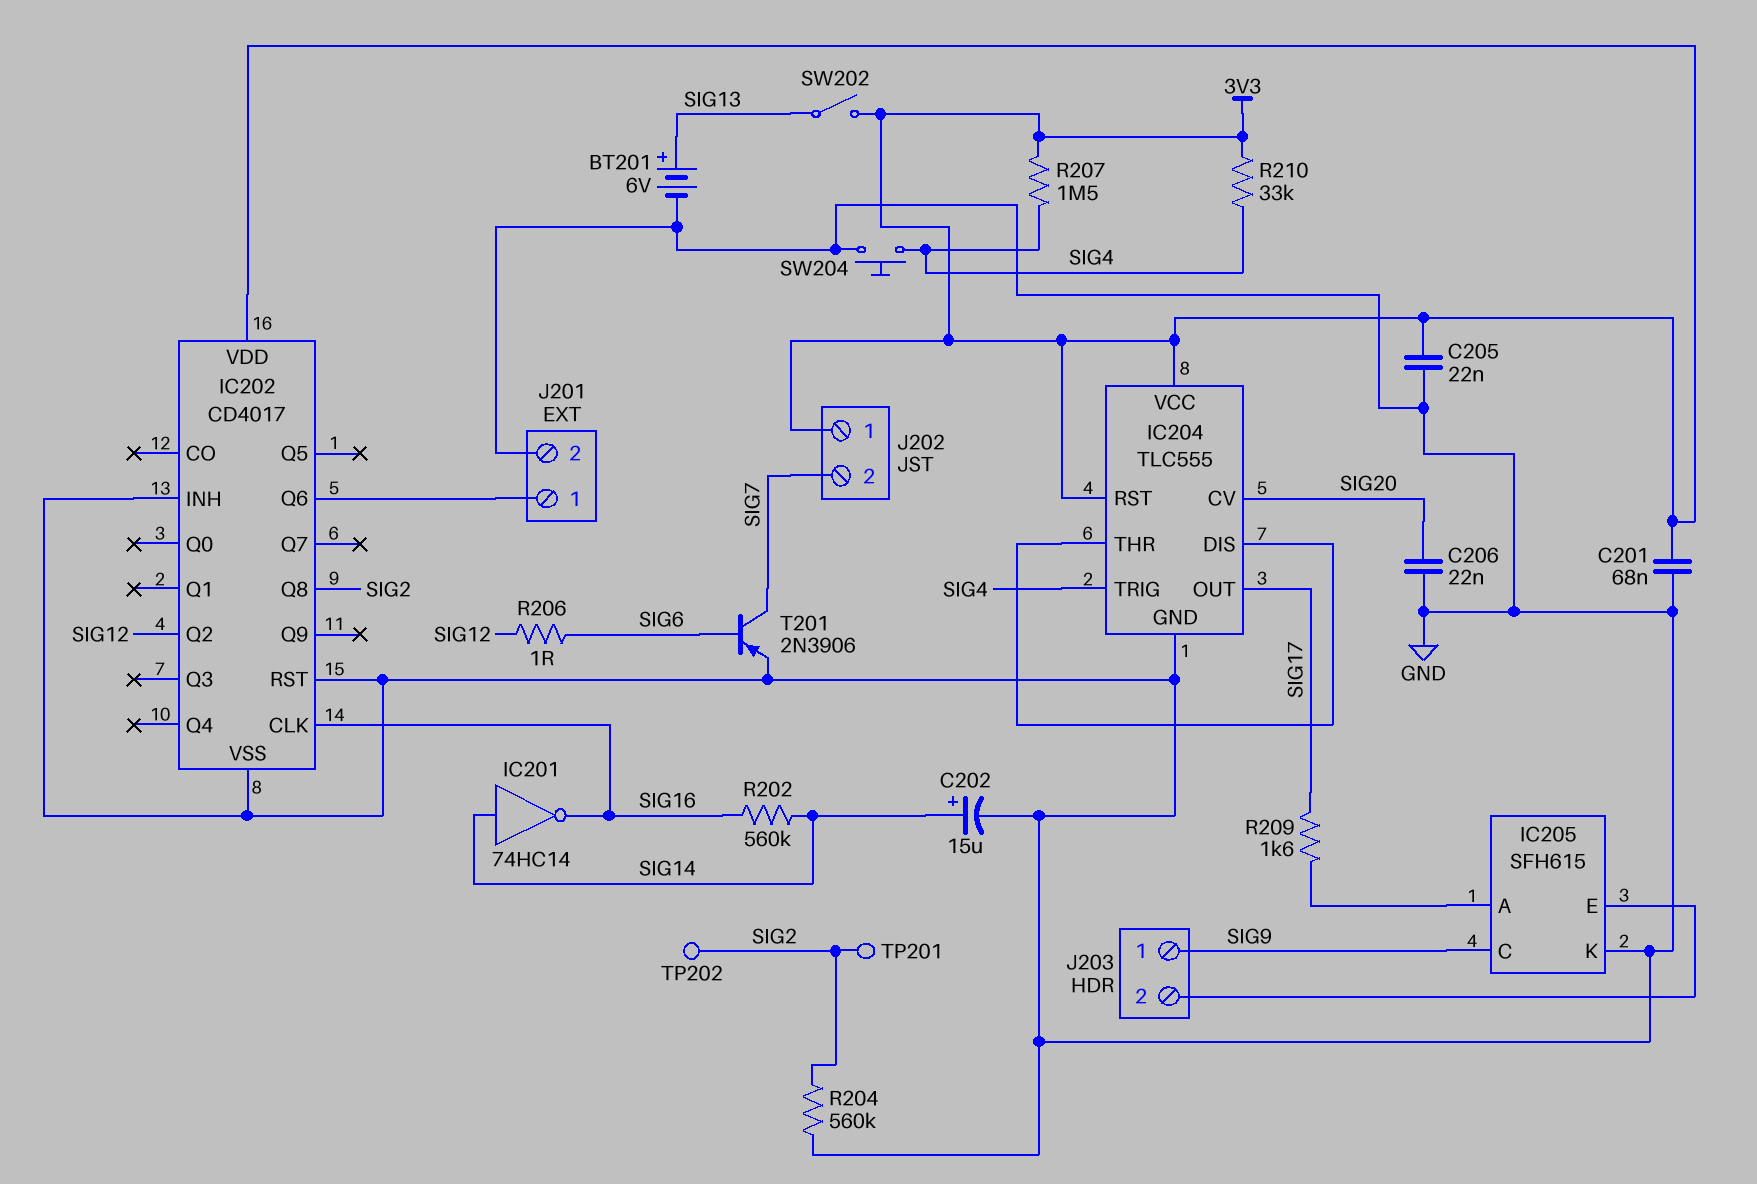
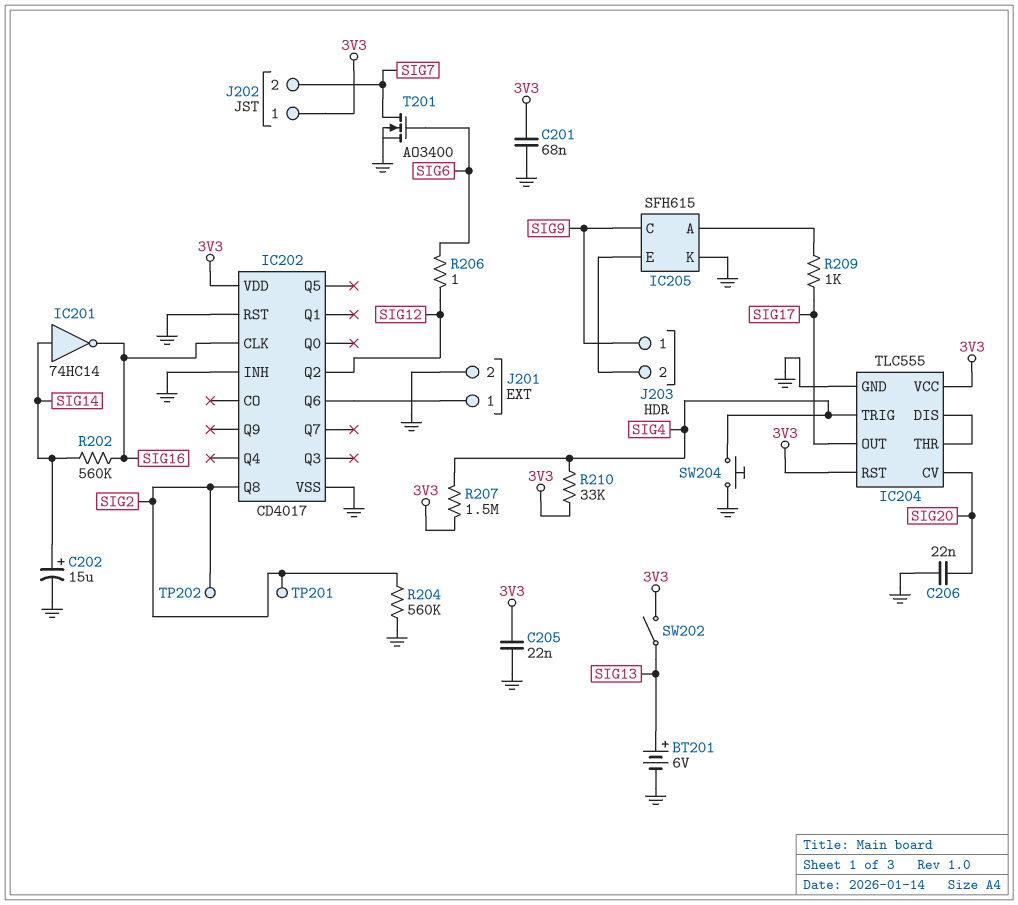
R209: 1.6k (IC205/A, SIG17) -> 1k (IC205/A, SIG17)
T201: PNP 2N3906 (B SIG6, C SIG7, E GND) -> NMOS AO3400 (G SIG6, D SIG7, S GND)

